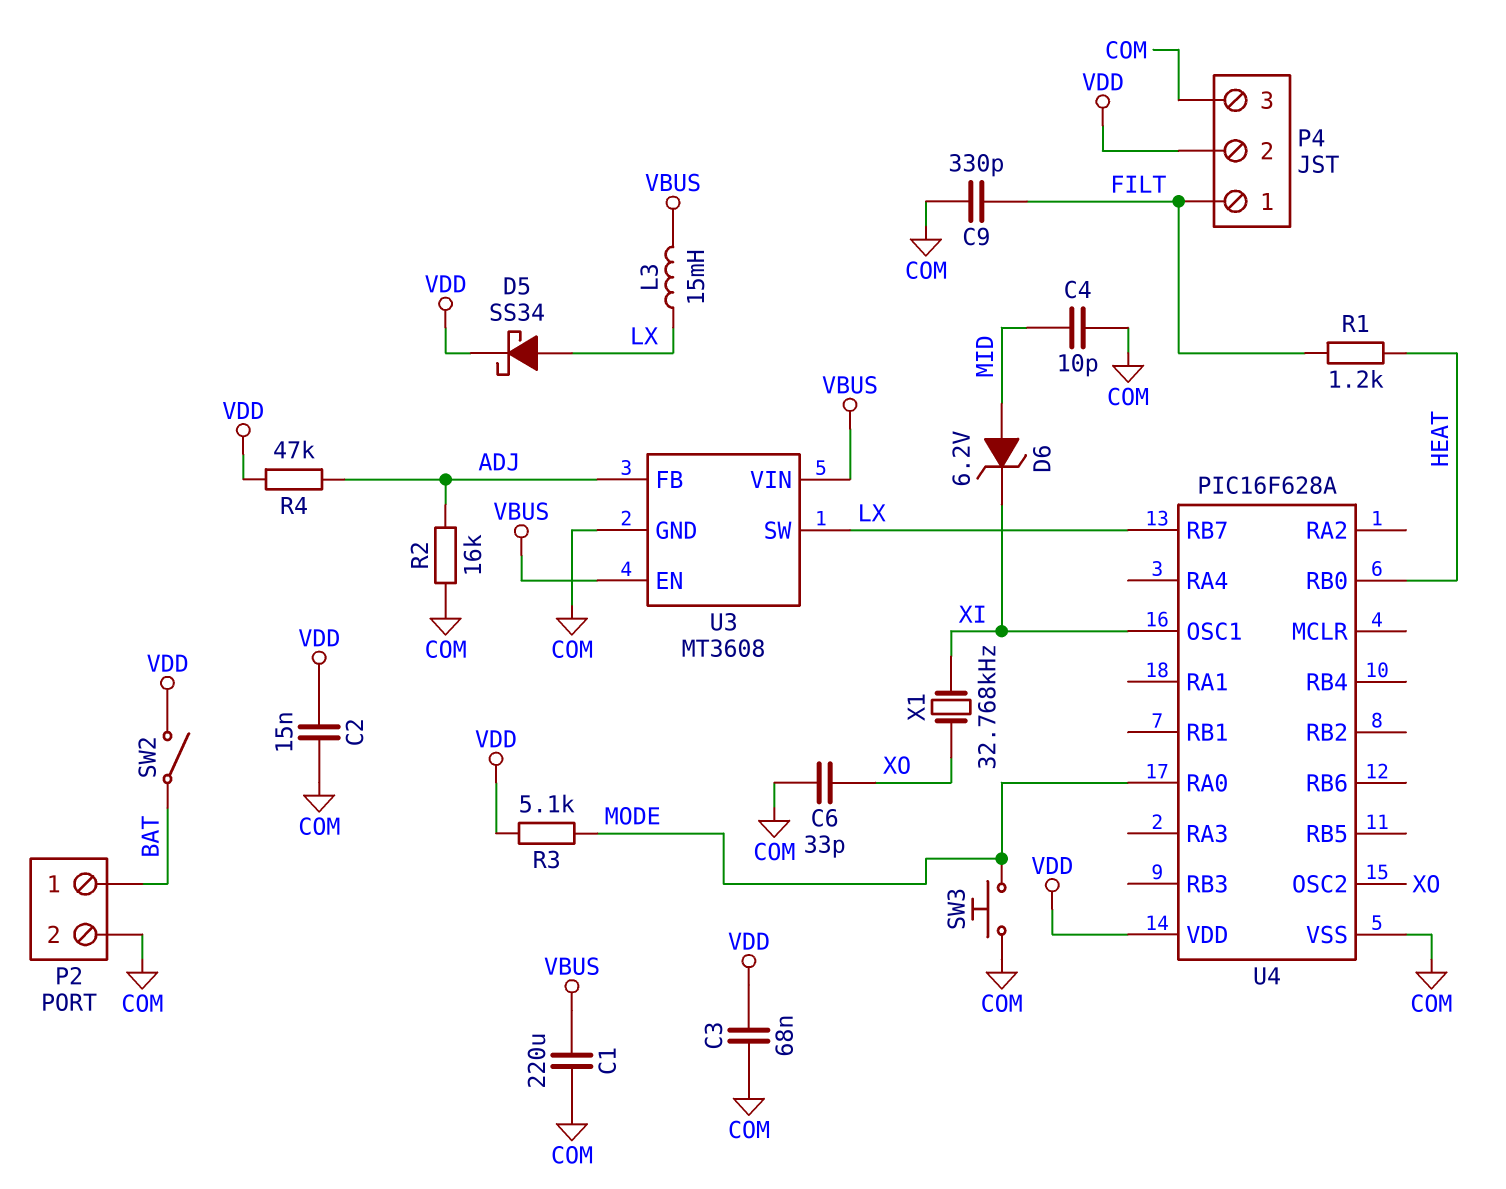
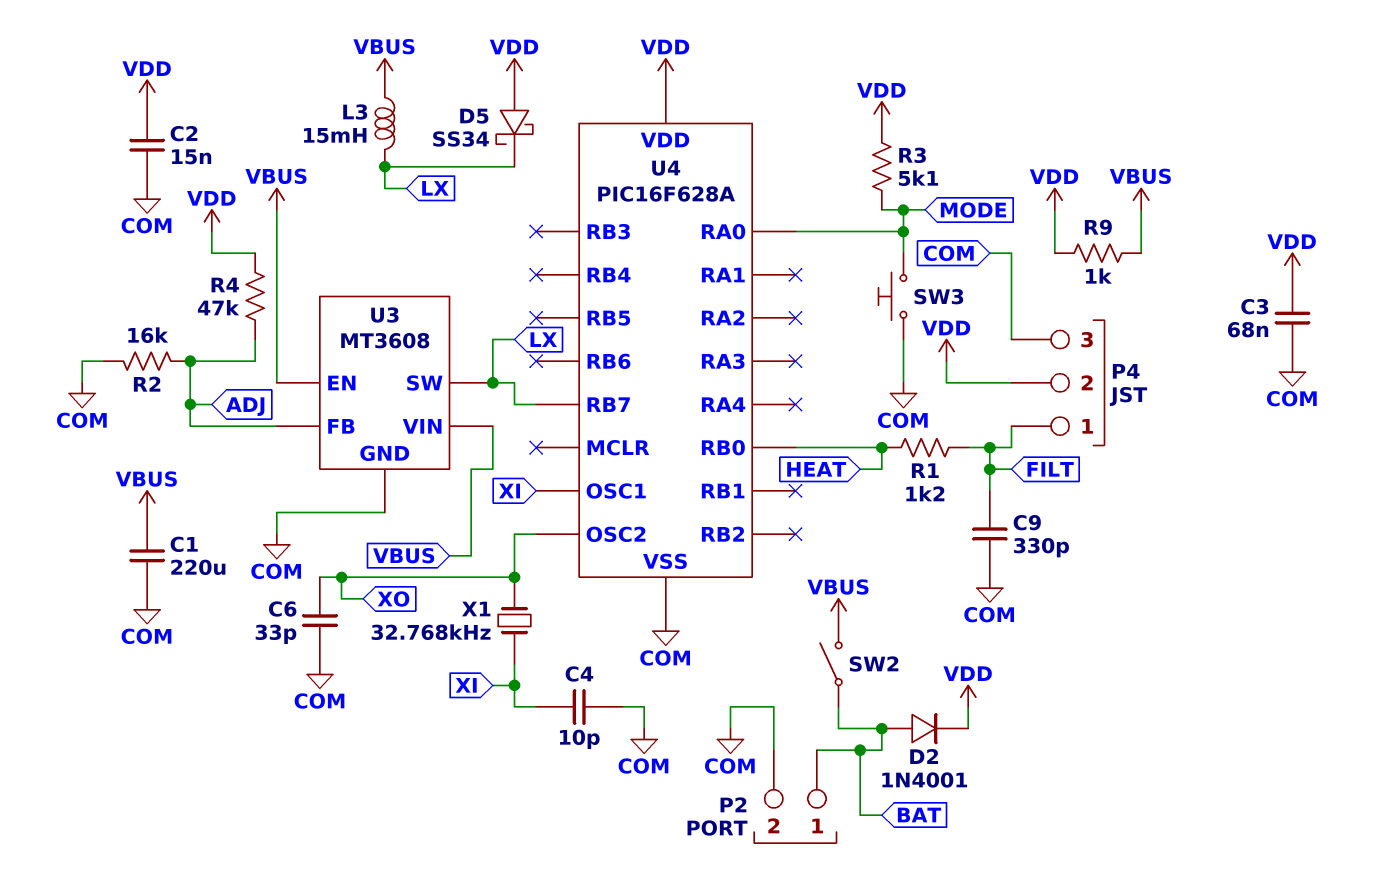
C4: 10pF (COM, MID) -> 10pF (COM, XI)
D2: none -> diode 1N4001 (A BAT, K VDD)
D5: schottky SS34 (A LX, K VDD) -> schottky SS34 (A VDD, K LX)
D6: zener 6.2V (A MID, K XI) -> none
R9: none -> 1k (VBUS, VDD)
SW2: switch (BAT, VDD) -> switch (BAT, VBUS)

